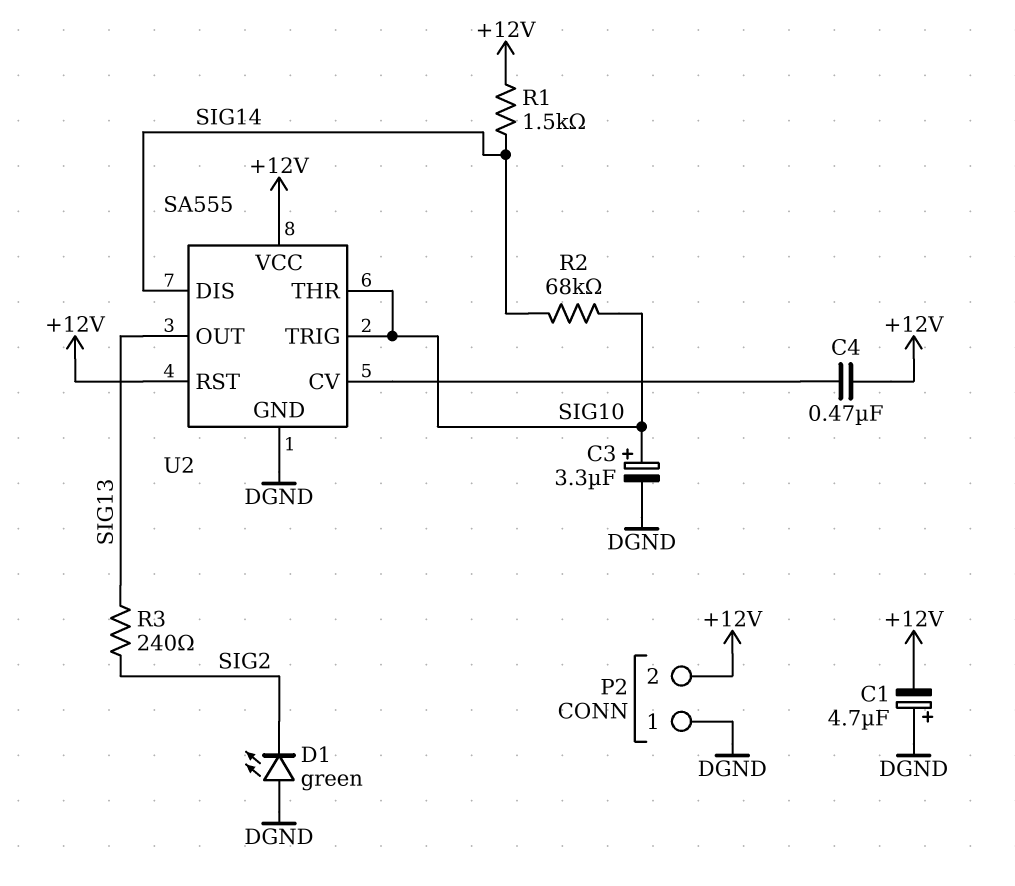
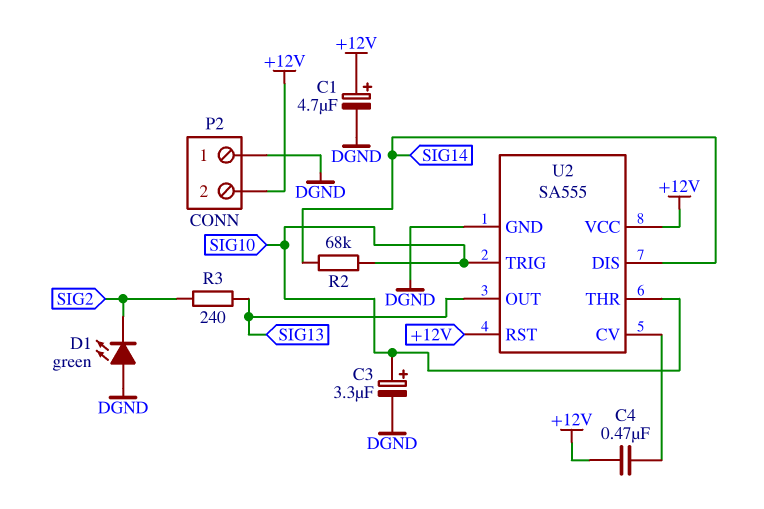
C1: 4.7uF (plus DGND, minus +12V) -> 4.7uF (plus +12V, minus DGND)
R1: 1.5k (+12V, SIG14) -> none

